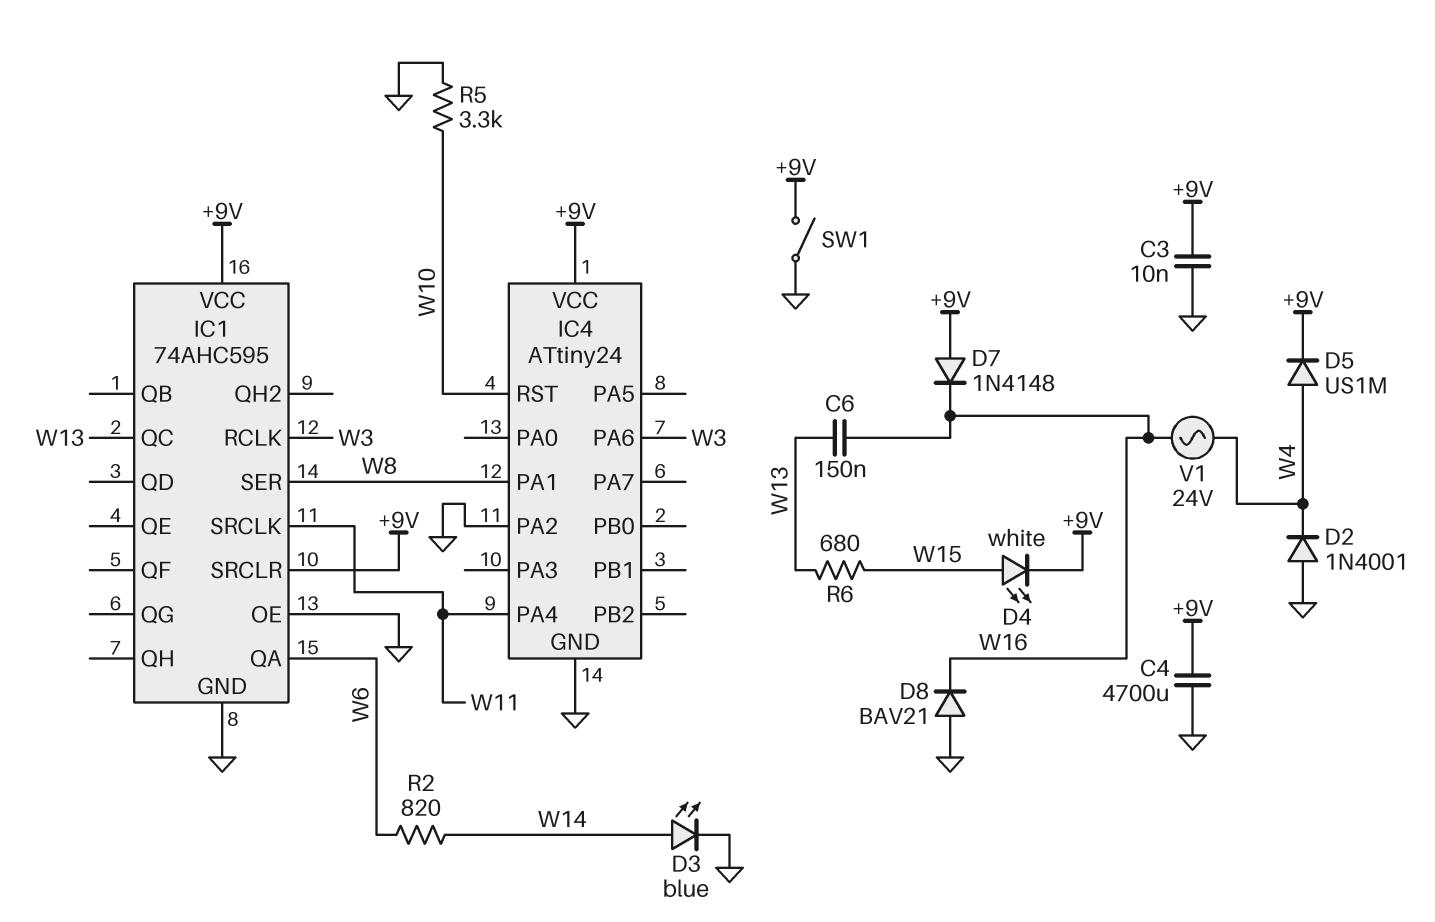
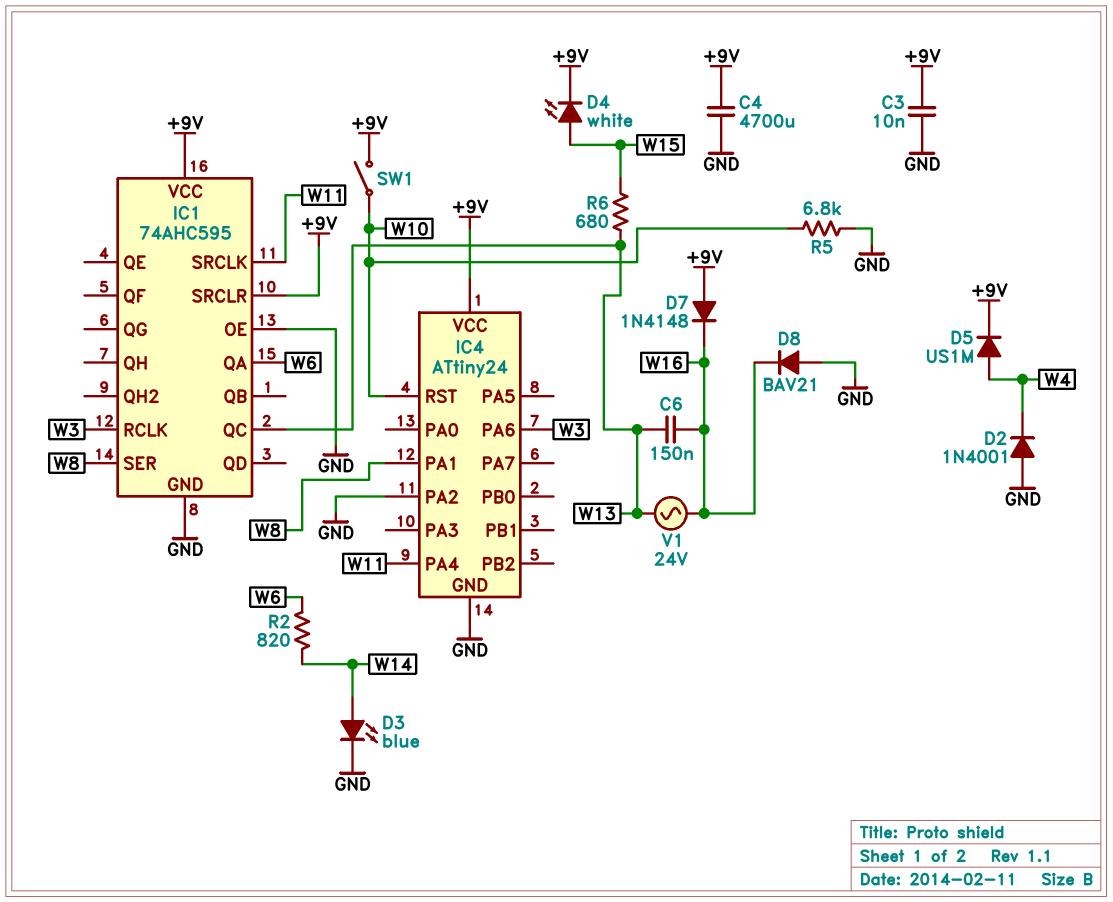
R5: 3.3k (GND, W10) -> 6.8k (GND, W10)
SW1: switch (+9V, GND) -> switch (+9V, W10)
V1: AC 24V (W4, W16) -> AC 24V (W13, W16)

